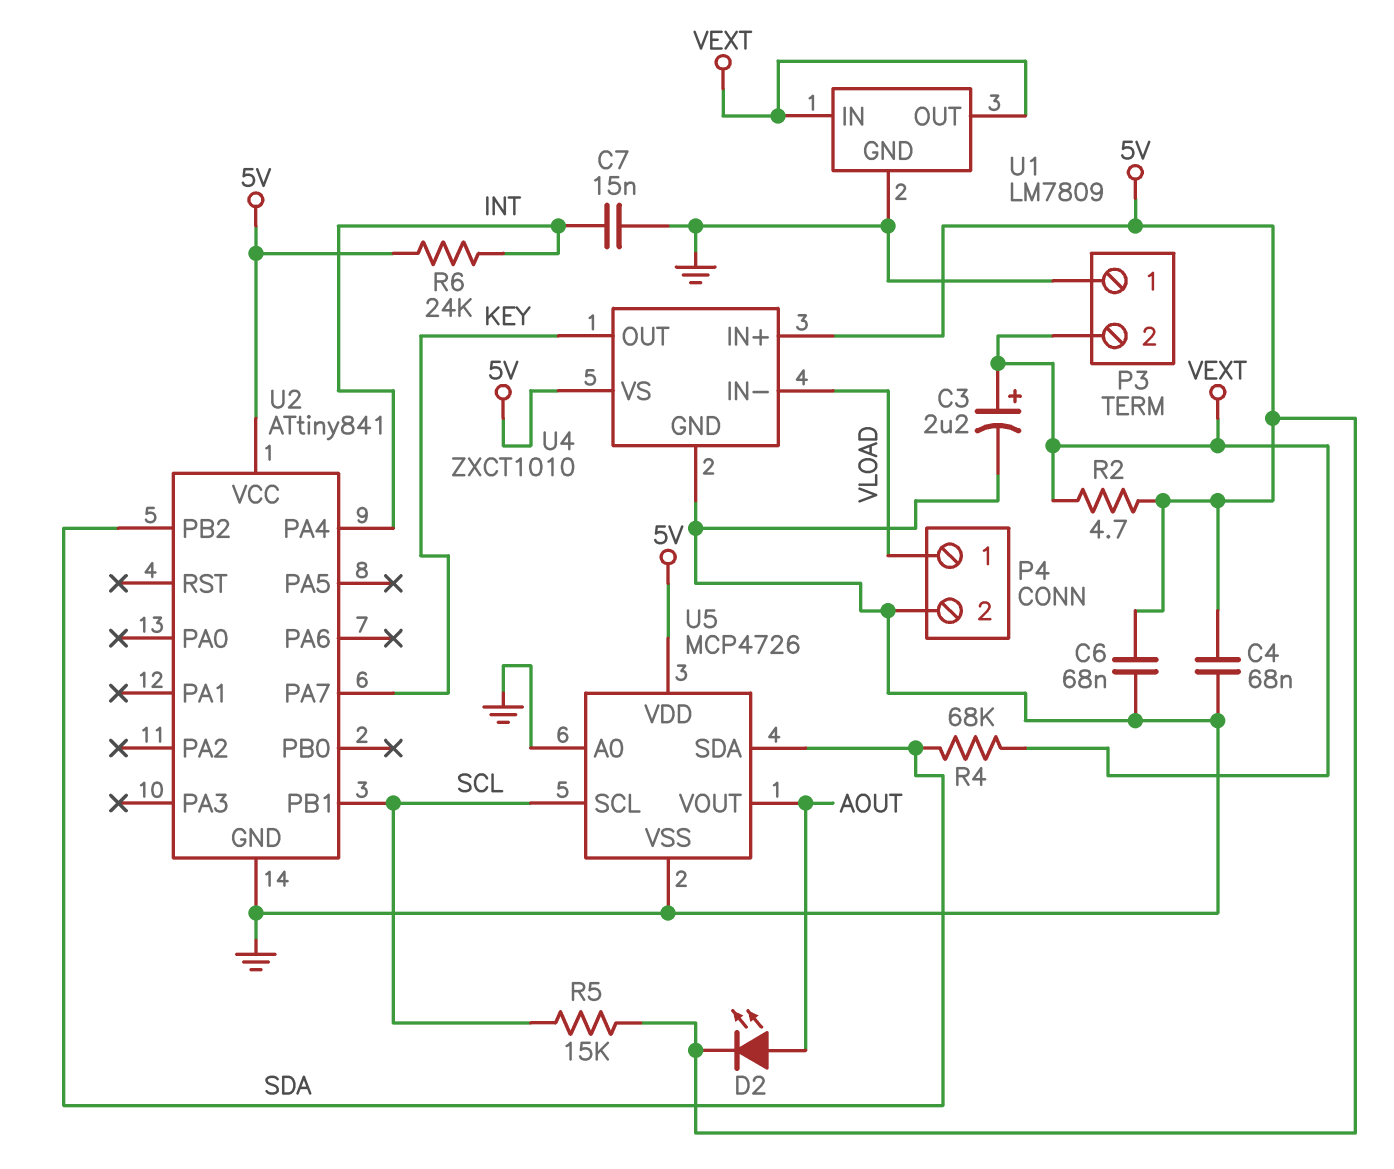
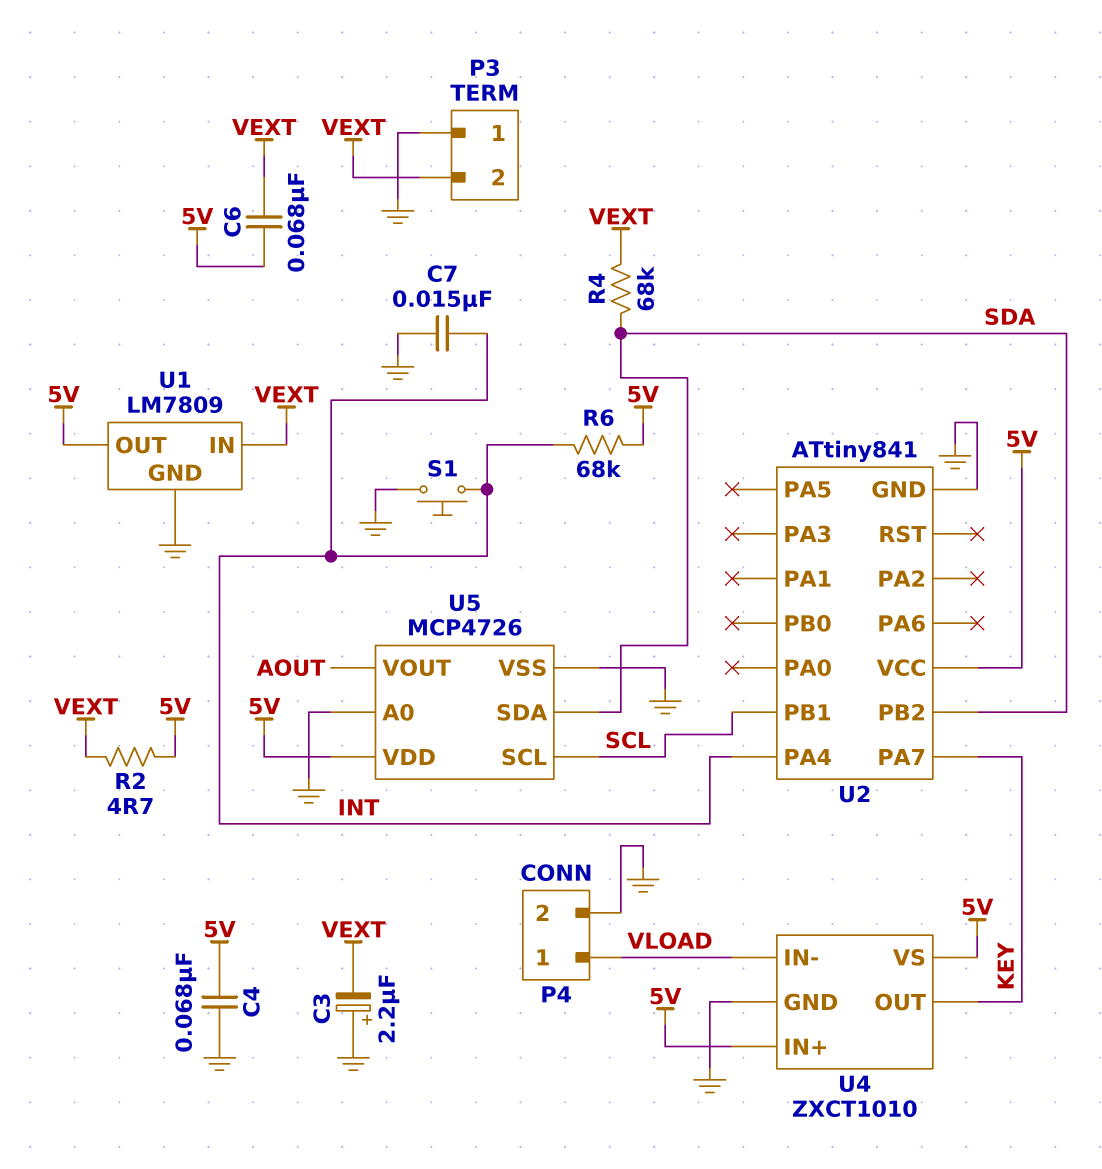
C3: 2.2uF (plus VEXT, minus GND) -> 2.2uF (plus GND, minus VEXT)
C6: 68nF (5V, GND) -> 68nF (5V, VEXT)
D2: LED (A AOUT, K 5V) -> none
R5: 15k (5V, SCL) -> none
R6: 24k (5V, INT) -> 68k (5V, INT)
S1: none -> button (GND, INT)
U1 pin OUT: VEXT -> 5V

